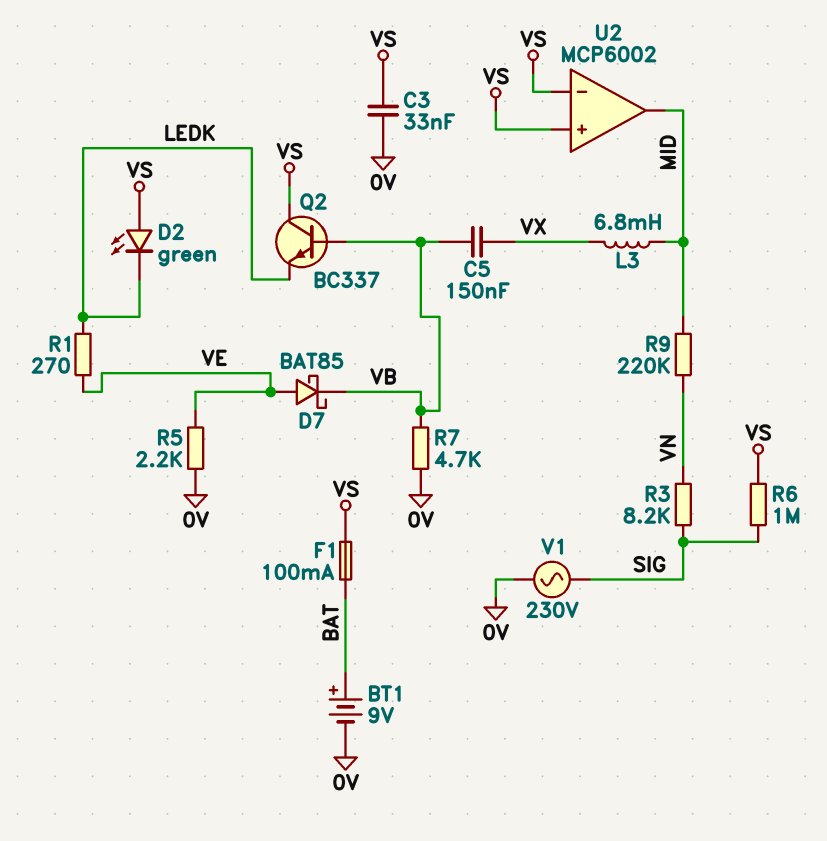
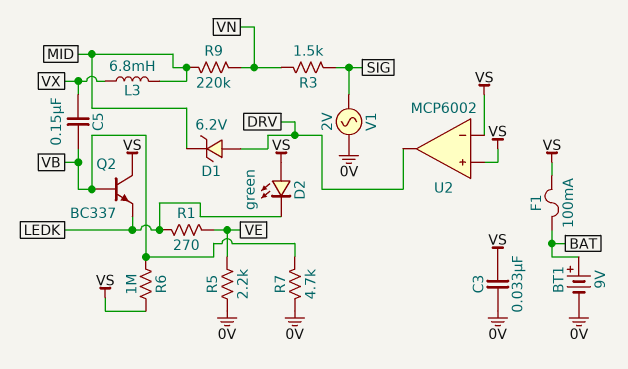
D1: none -> zener 6.2V (A DRV, K MID)
D7: schottky BAT85 (A VE, K VB) -> none
R3: 8.2k (SIG, VN) -> 1.5k (SIG, VN)
R6: 1M (SIG, VS) -> 1M (VB, VS)
U2 pin out: MID -> DRV
V1: AC 230V (0V, SIG) -> AC 2V (0V, SIG)

